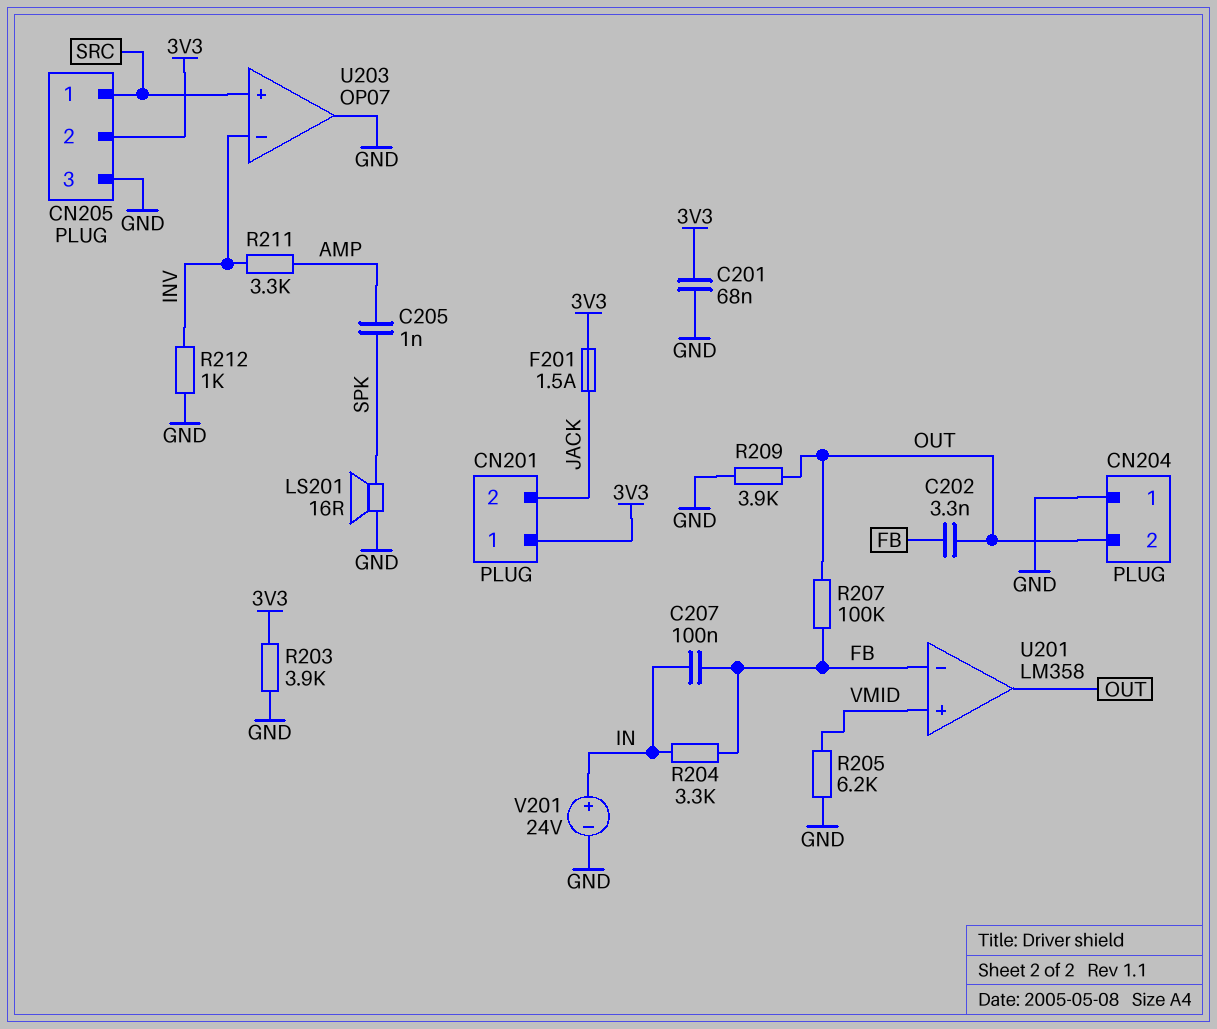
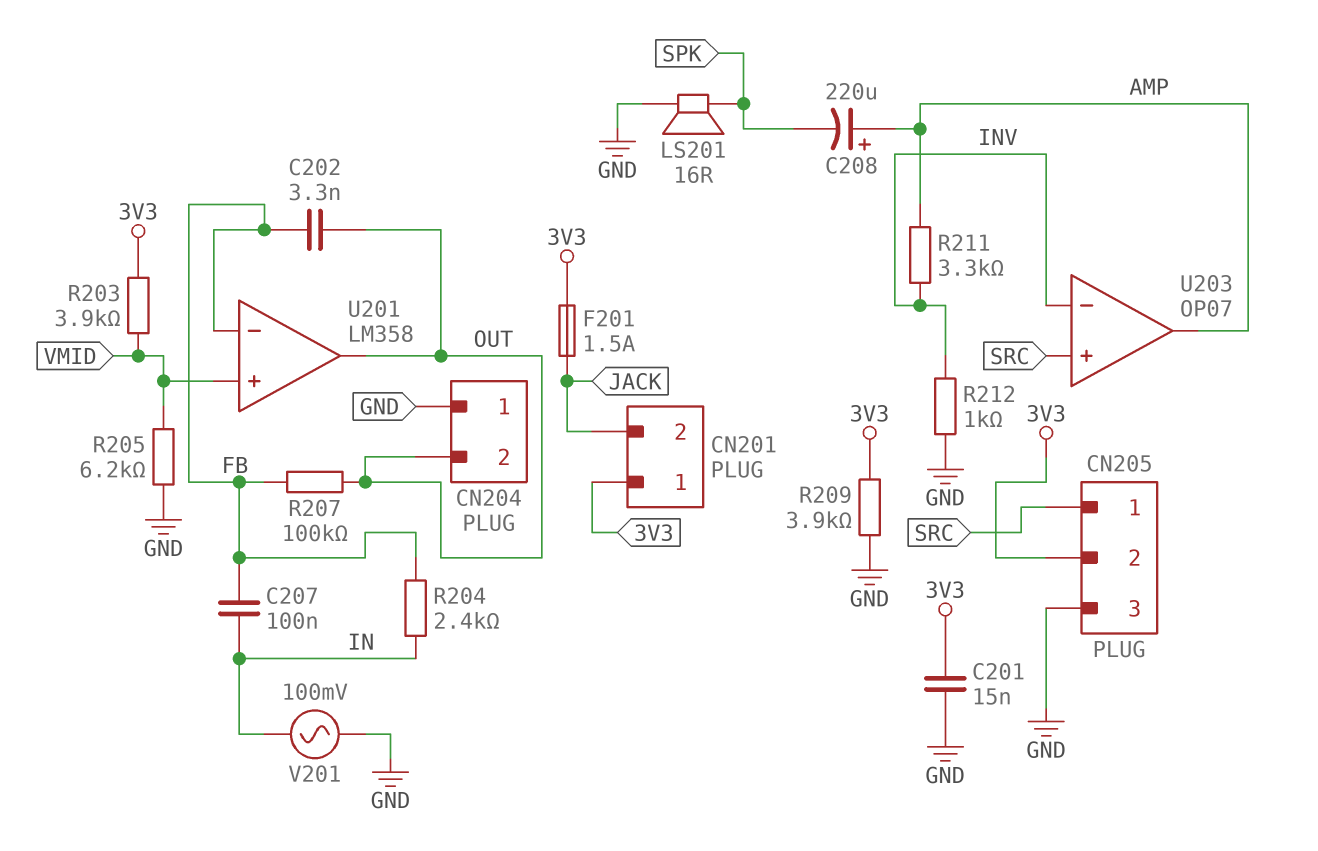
C201: 68nF (3V3, GND) -> 15nF (3V3, GND)
C205: 1nF (AMP, SPK) -> none
C208: none -> 220uF (plus AMP, minus SPK)
R203: 3.9k (3V3, GND) -> 3.9k (3V3, VMID)
R204: 3.3k (FB, IN) -> 2.4k (FB, IN)
R209: 3.9k (GND, OUT) -> 3.9k (3V3, GND)
U203 pin out: GND -> AMP
V201: 24V (plus IN, minus GND) -> AC 100mV (GND, IN)

